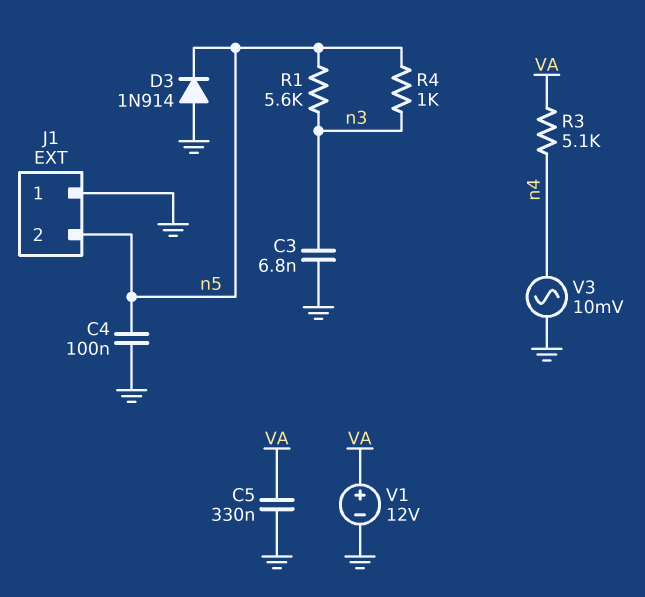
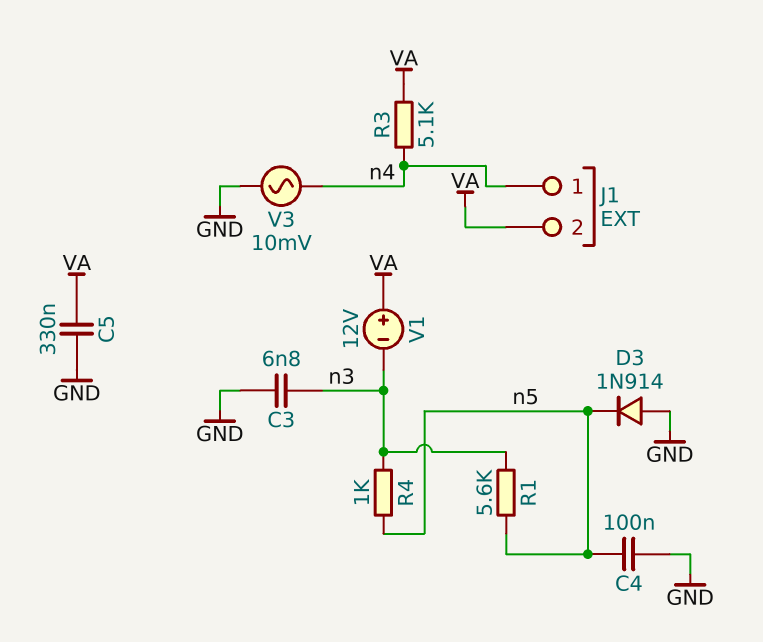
J1 pin 1: GND -> n4
J1 pin 2: n5 -> VA
V1: 12V (plus VA, minus GND) -> 12V (plus VA, minus n3)

